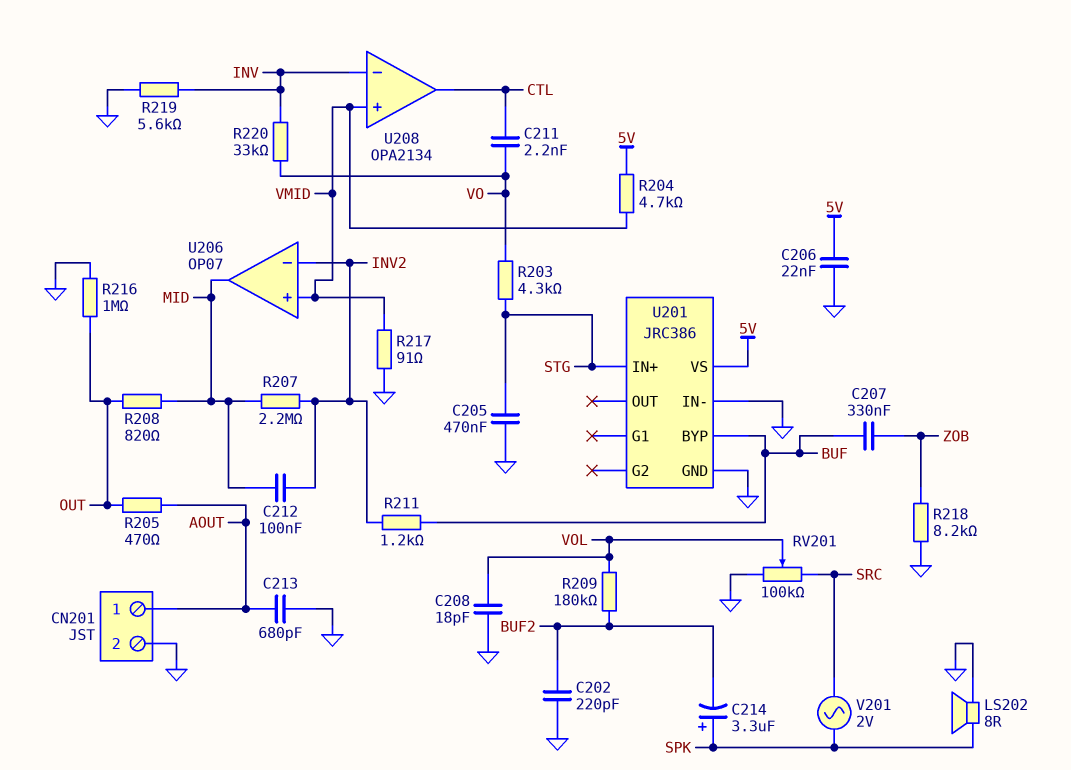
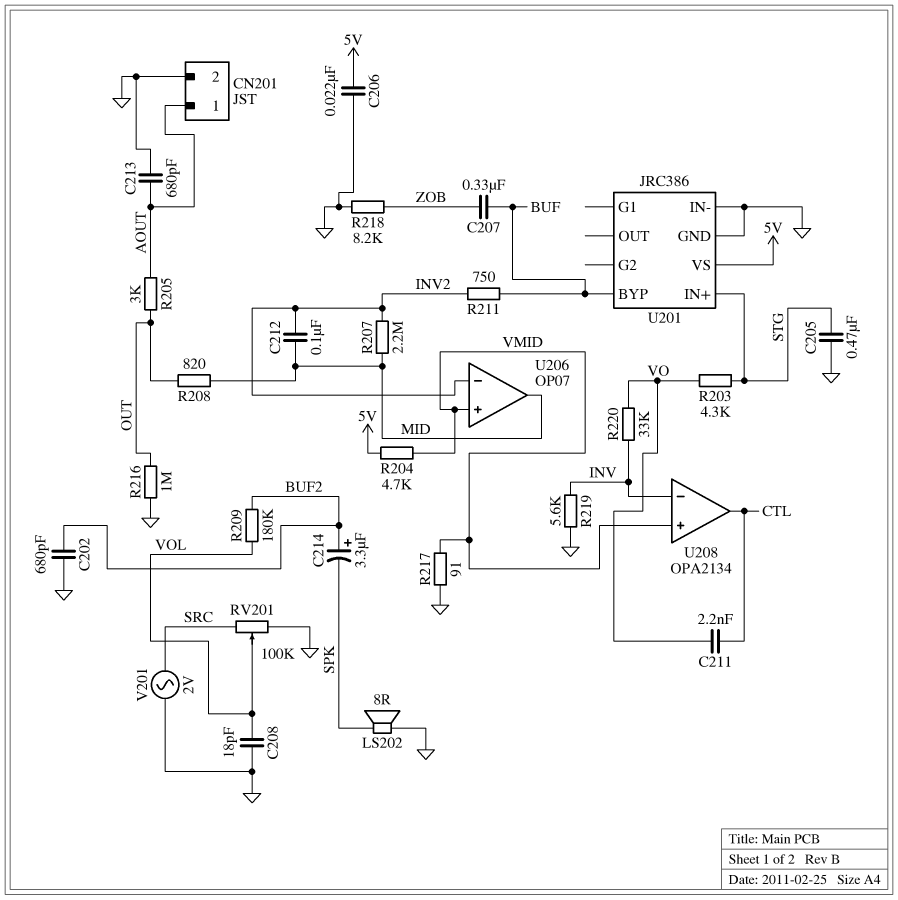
C202: 220pF (BUF2, GND) -> 680pF (BUF2, GND)
C214: 3.3uF (plus SPK, minus BUF2) -> 3.3uF (plus BUF2, minus SPK)
R205: 470 (AOUT, OUT) -> 3k (AOUT, OUT)
R211: 1.2k (BUF, INV2) -> 750 (BUF, INV2)
V201: AC 2V (SPK, SRC) -> AC 2V (GND, SRC)

